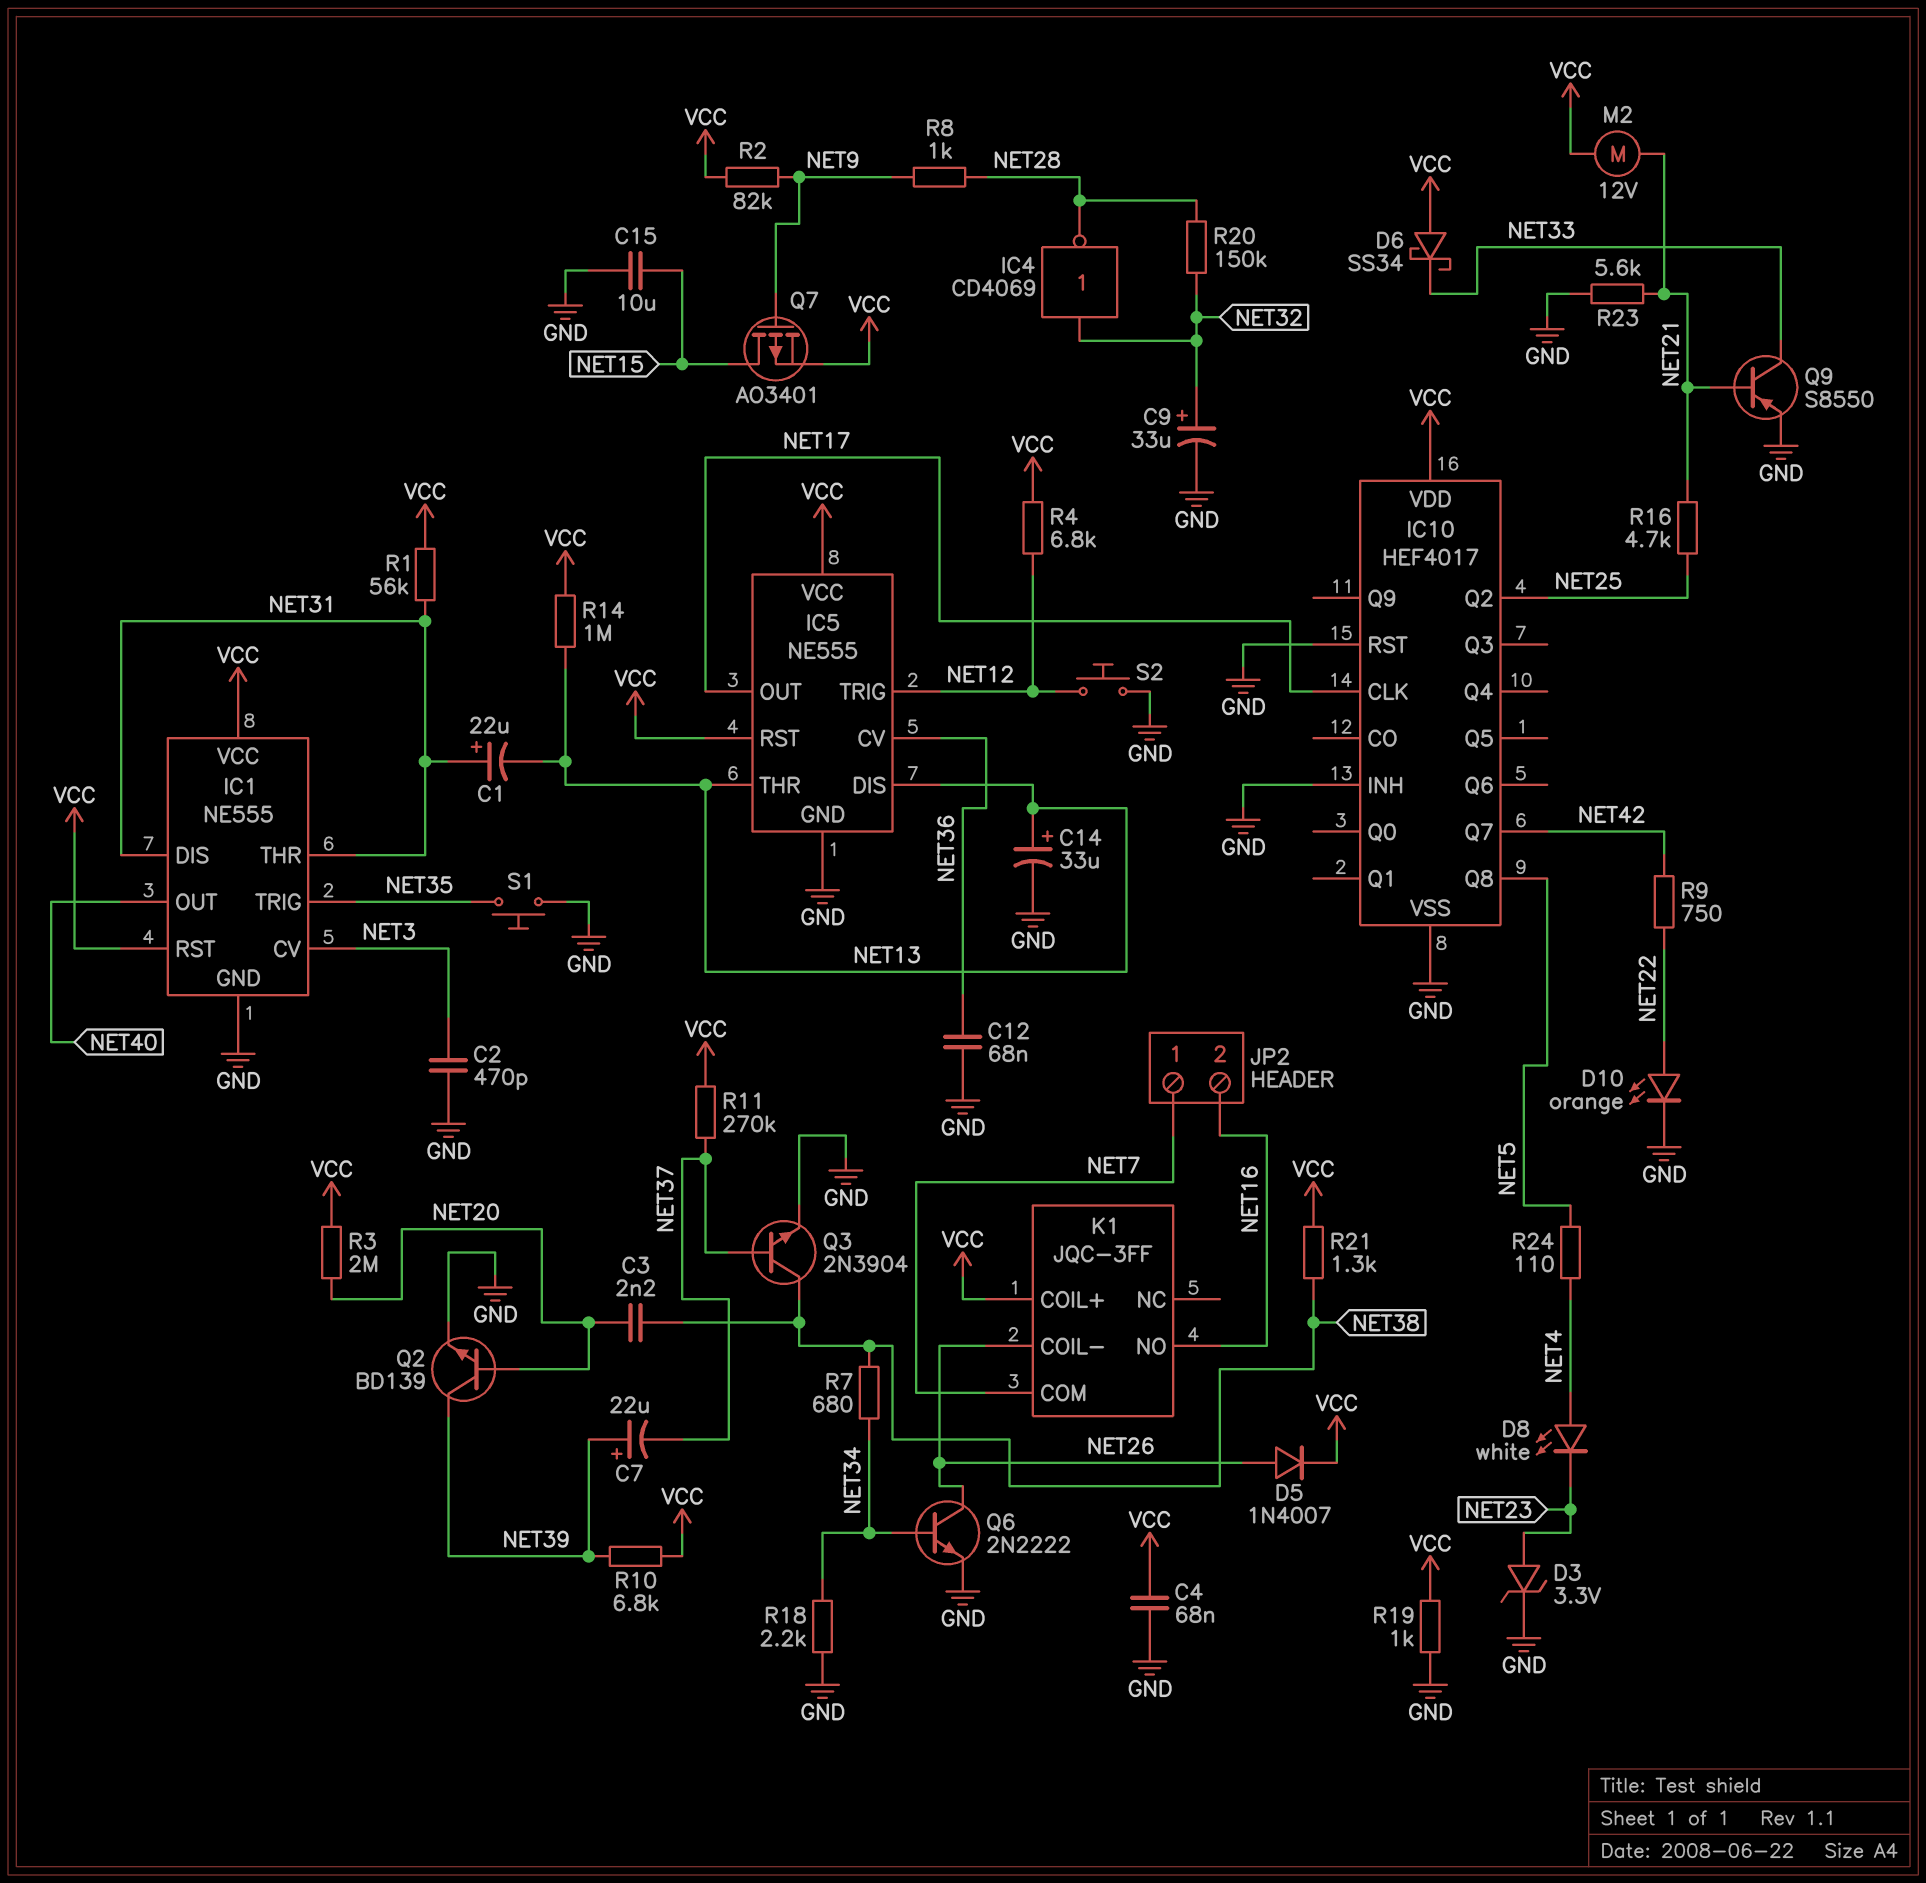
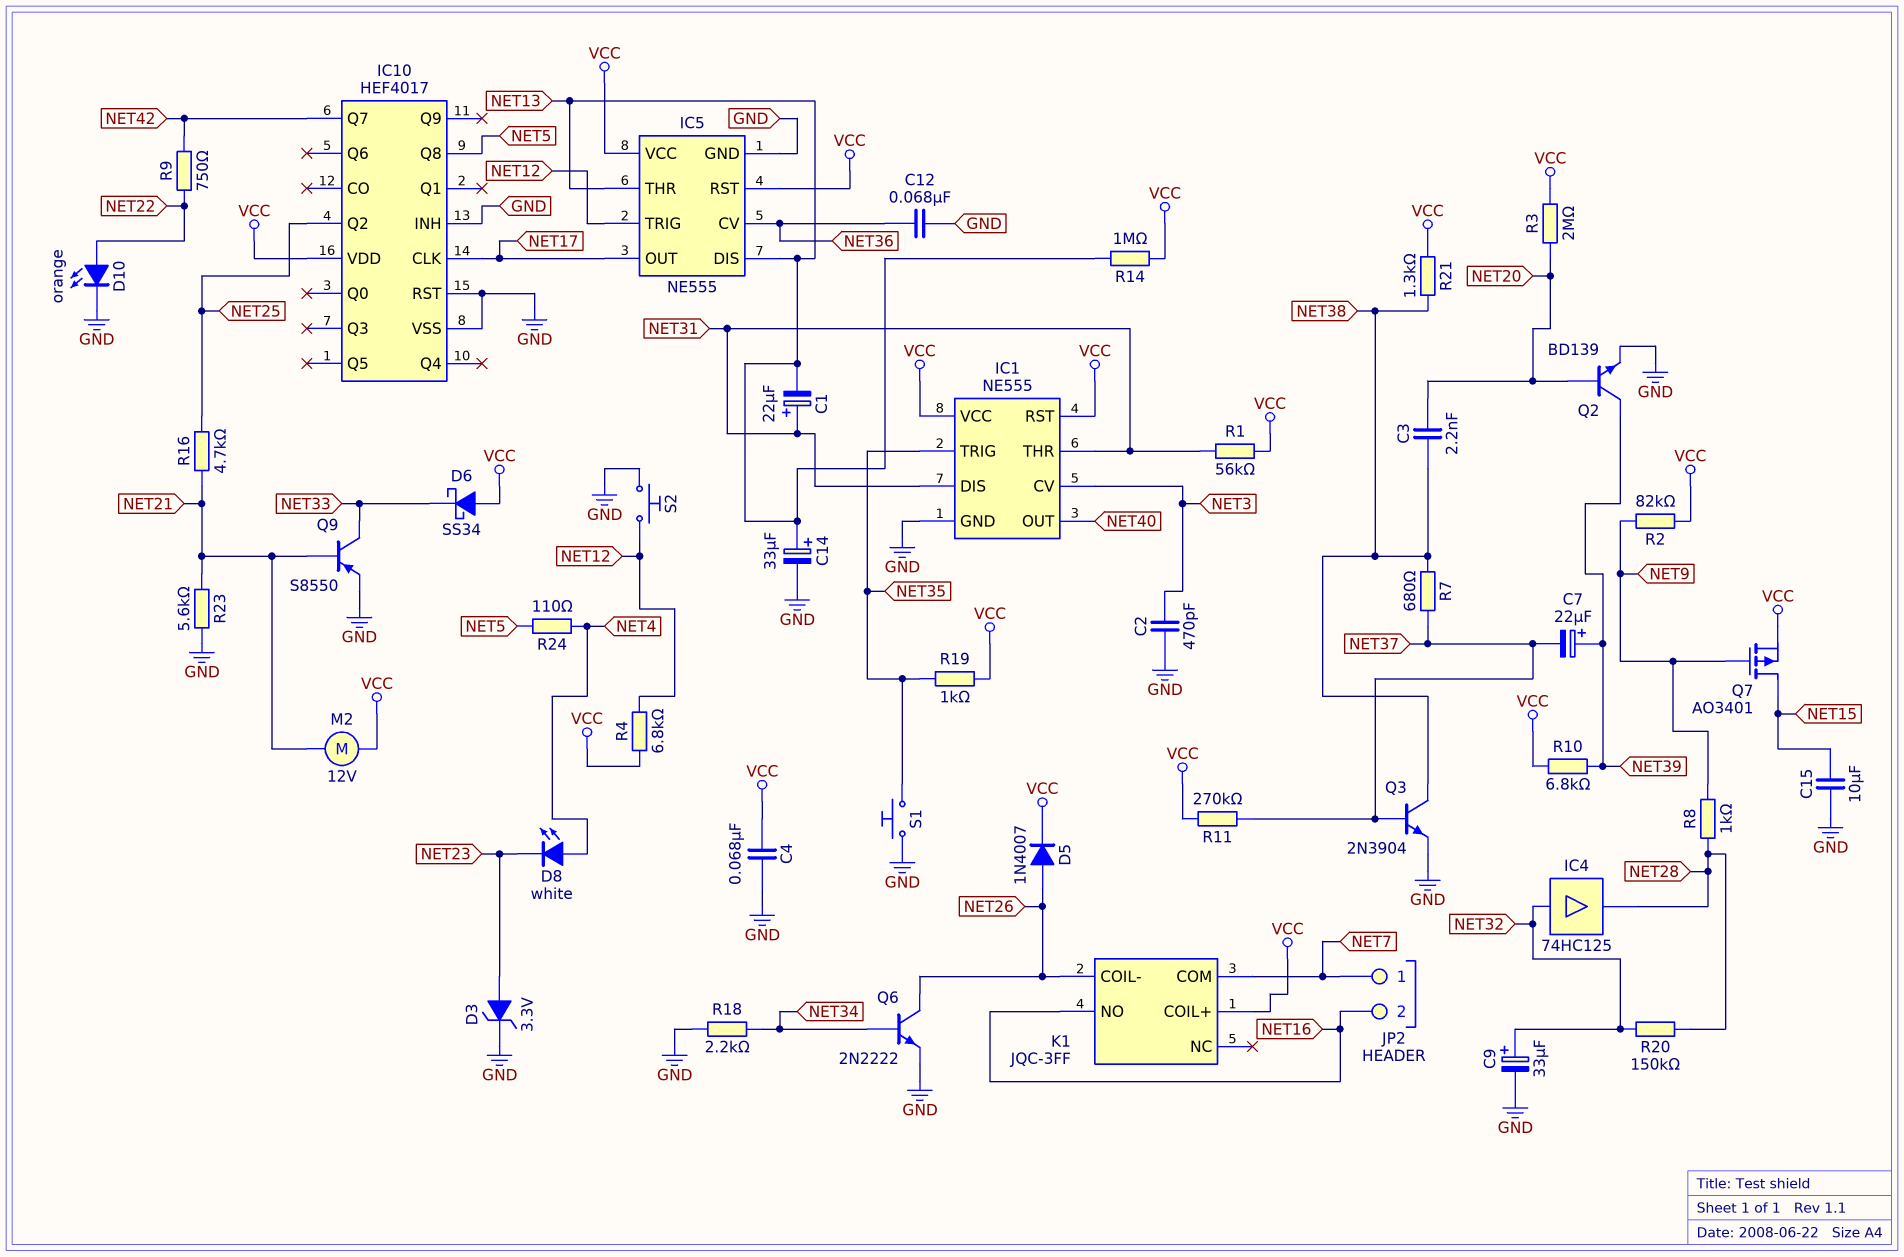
IC4: NOT CD4069 (in NET32, out NET28) -> buffer 74HC125 (in NET32, out NET28)
R7: 680 (NET34, NET38) -> 680 (NET37, NET38)
R19: 1k (GND, VCC) -> 1k (NET35, VCC)

